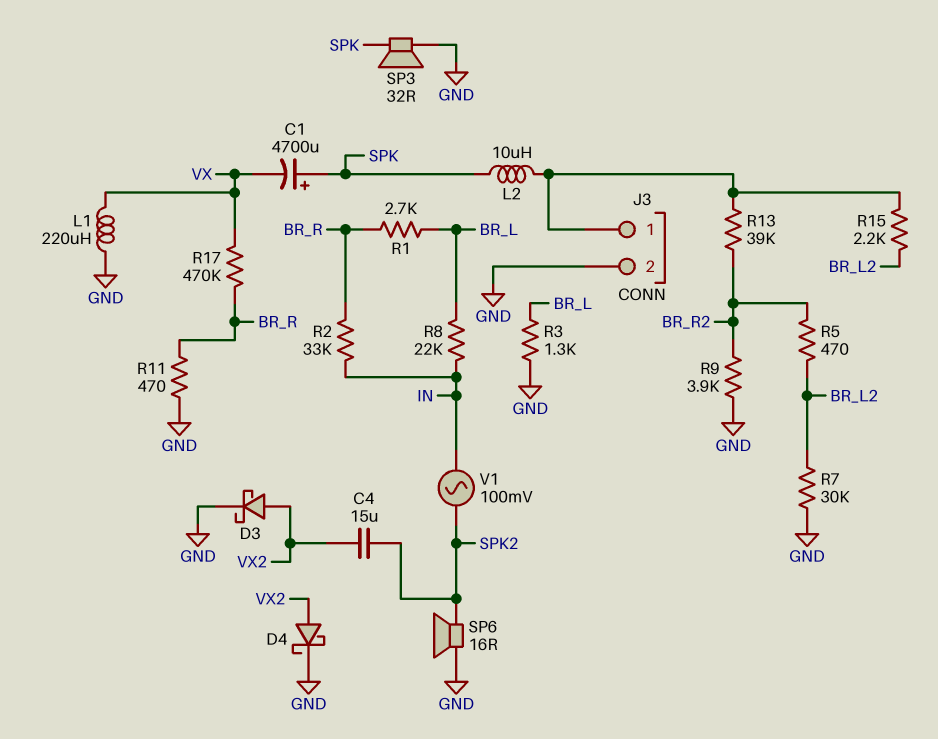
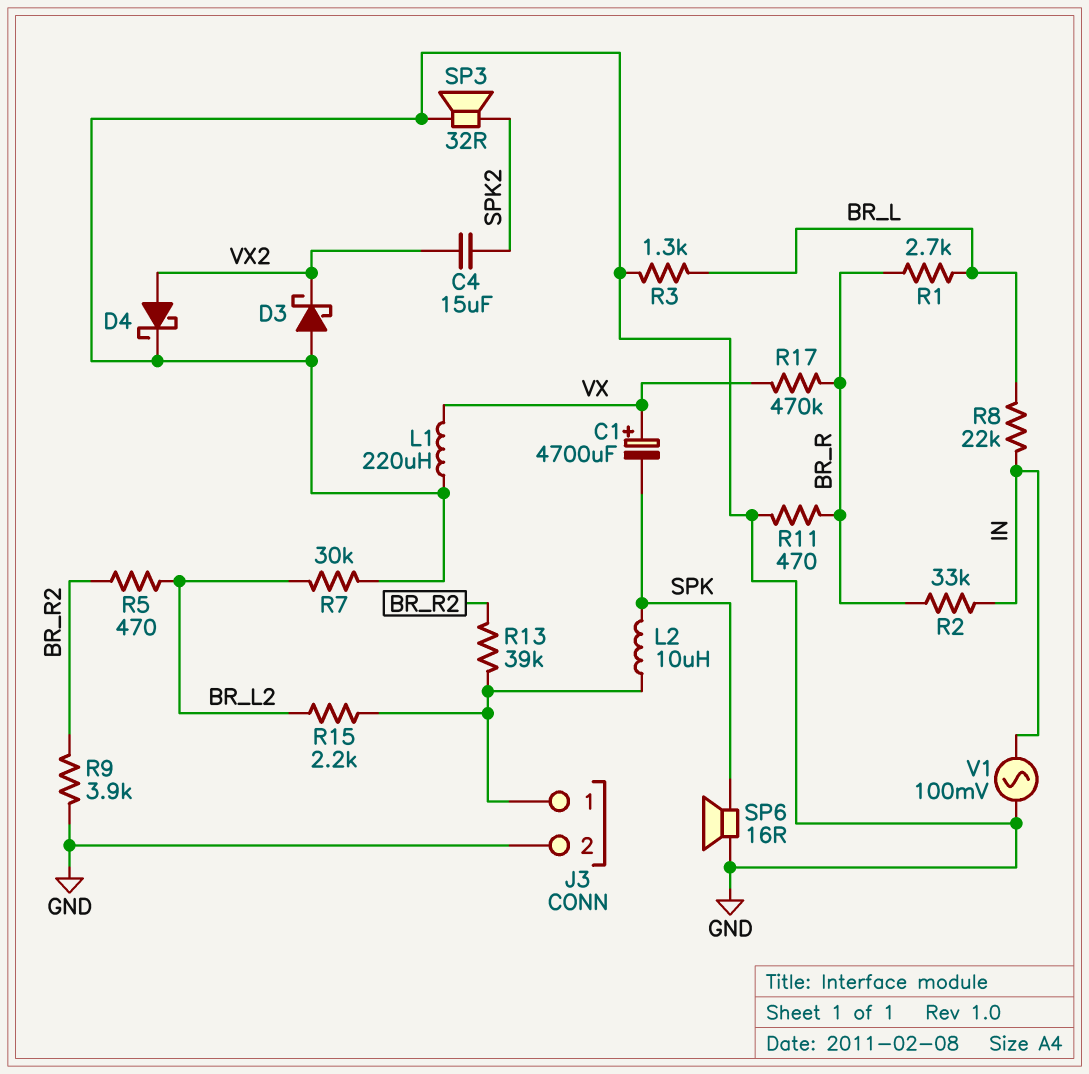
C1: 4700uF (plus SPK, minus VX) -> 4700uF (plus VX, minus SPK)
D3: schottky (A VX2, K GND) -> schottky (A GND, K VX2)
SP3: speaker 32R (GND, SPK) -> speaker 32R (GND, SPK2)
SP6: speaker 16R (GND, SPK2) -> speaker 16R (GND, SPK)
V1: AC 100mV (IN, SPK2) -> AC 100mV (GND, IN)

